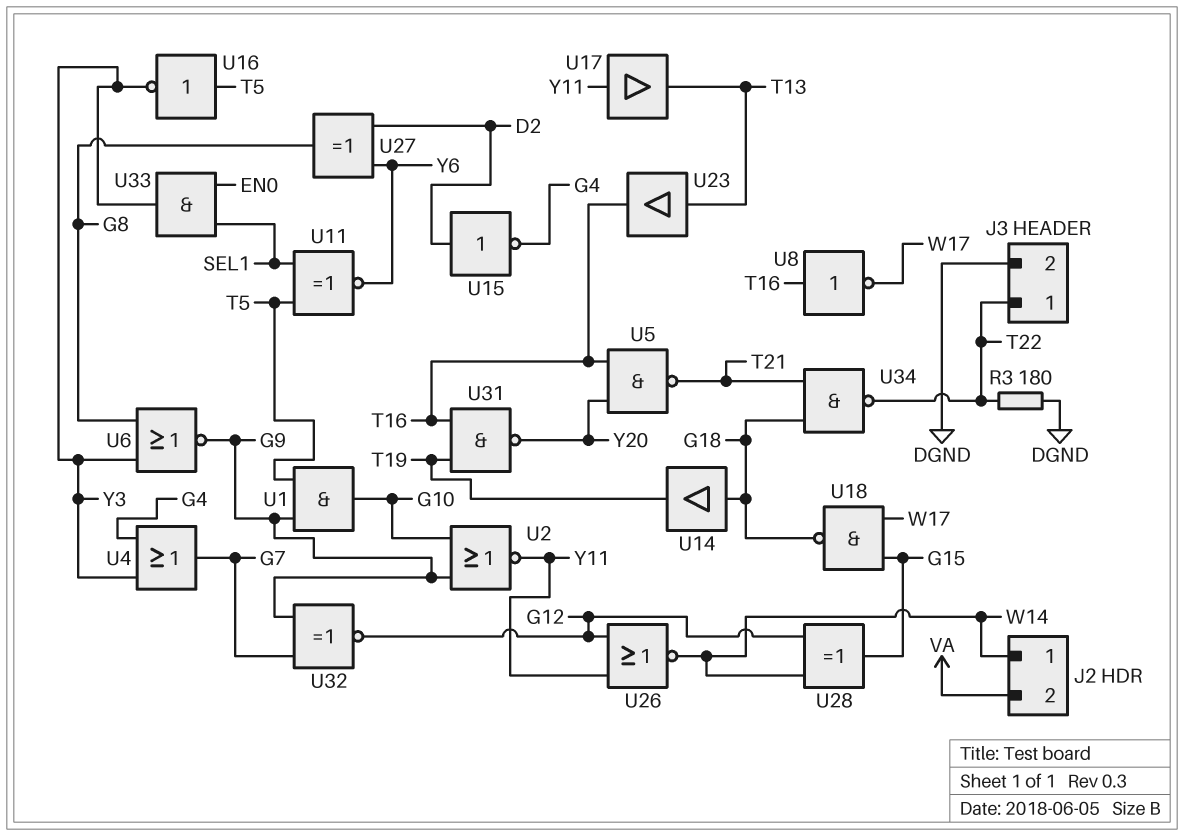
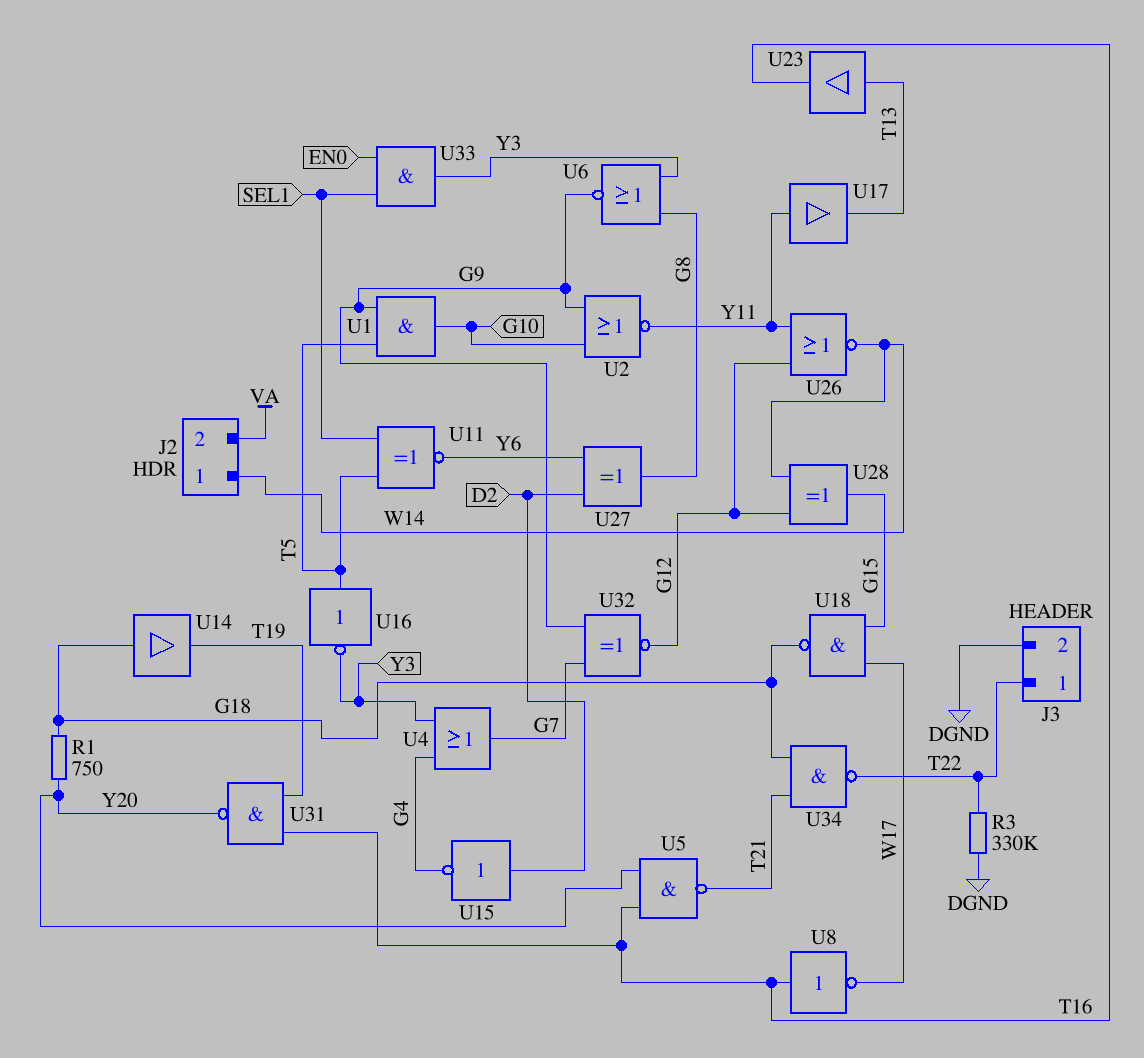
R1: none -> 750 (G18, Y20)
R3: 180 (DGND, T22) -> 330k (DGND, T22)

